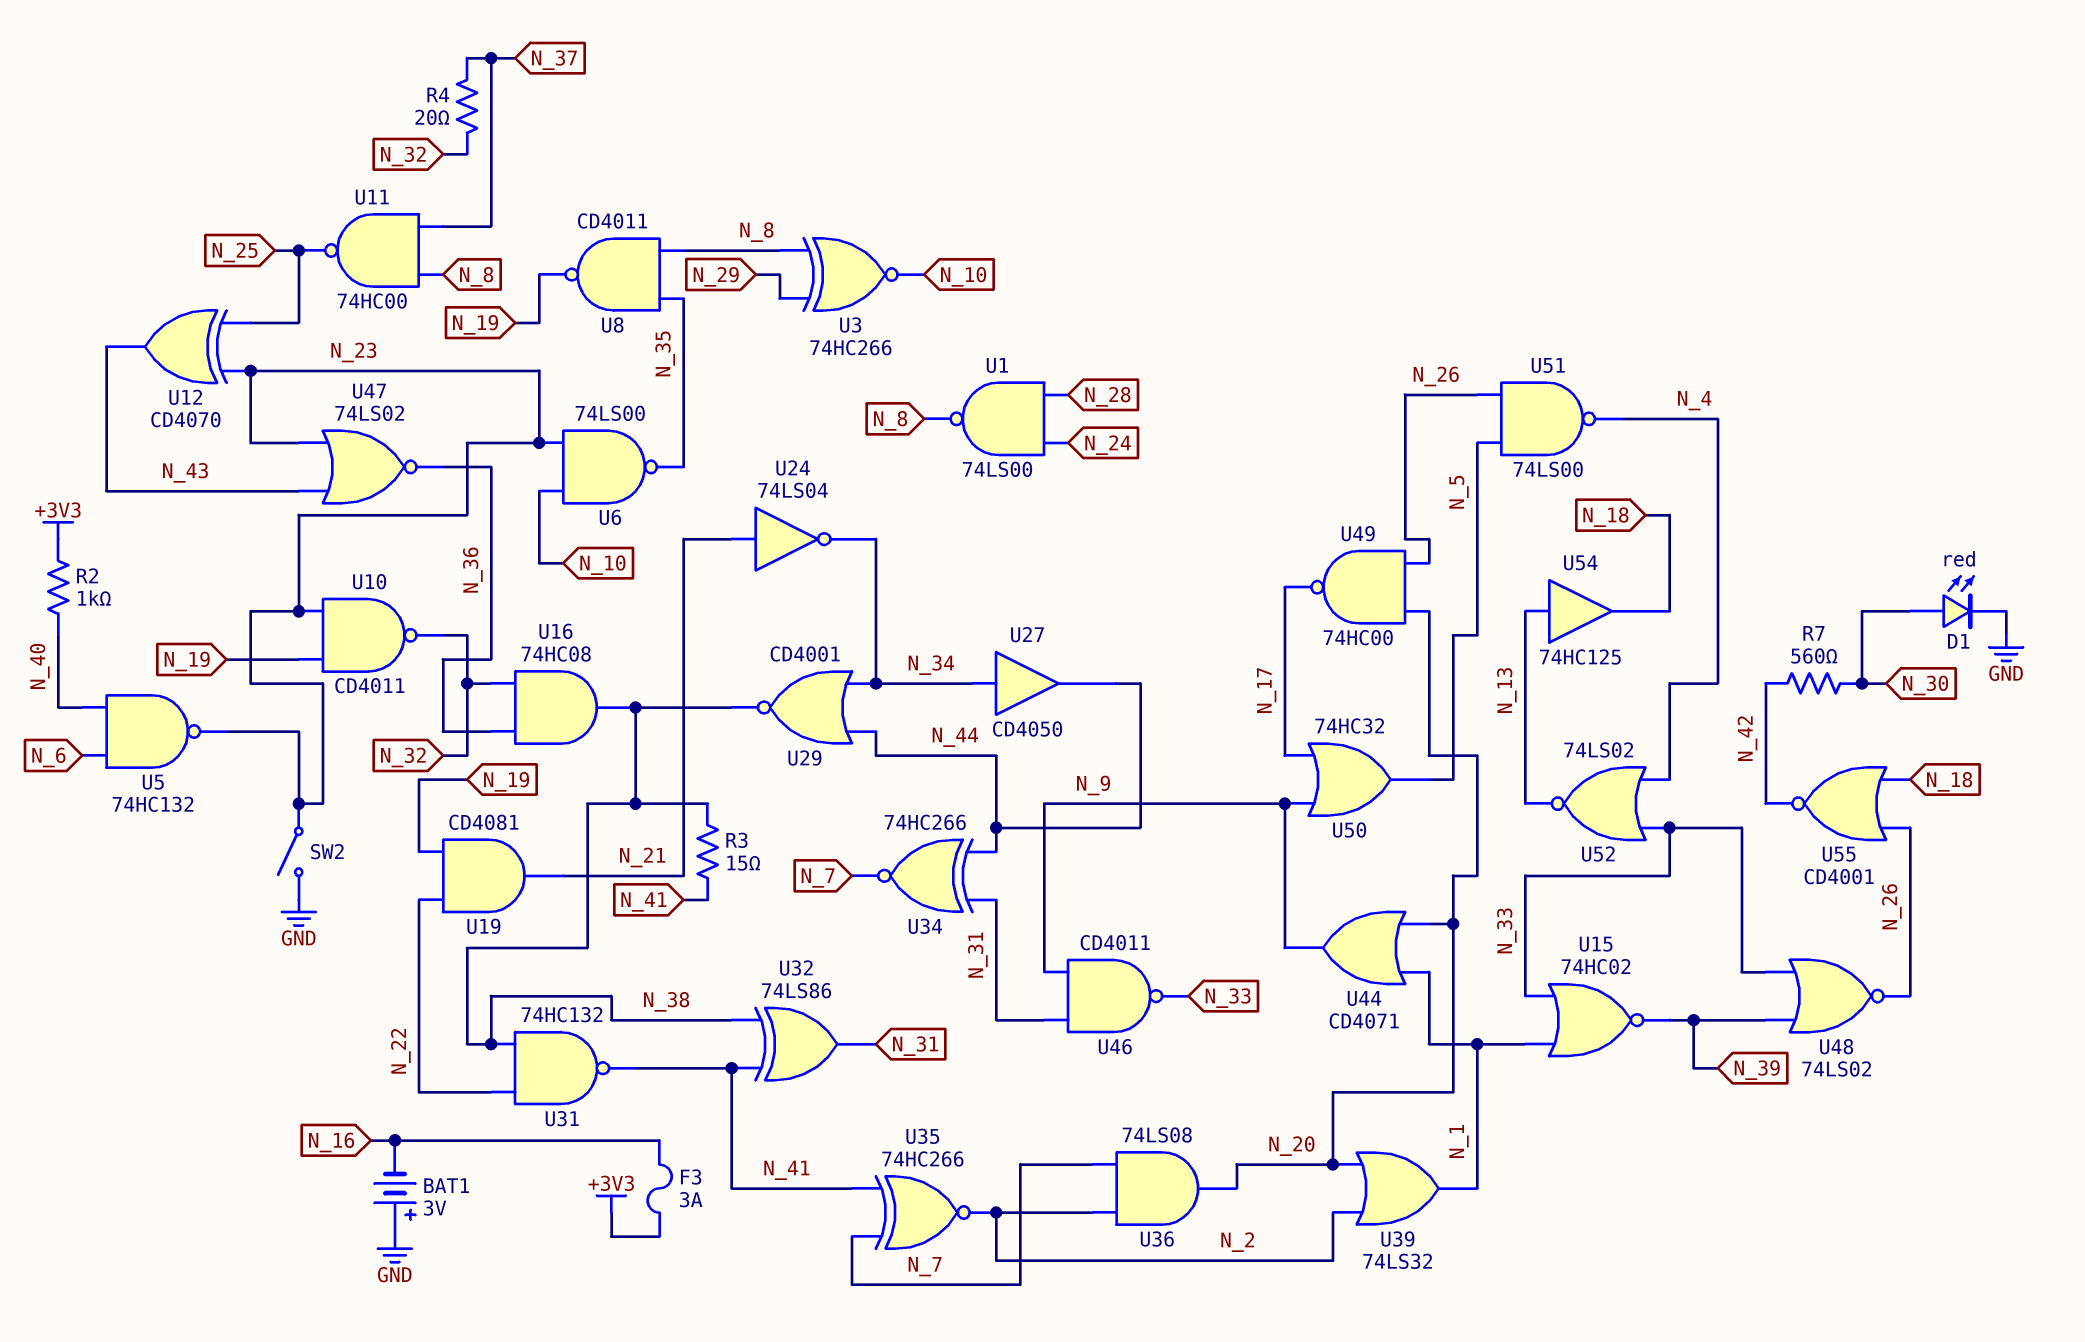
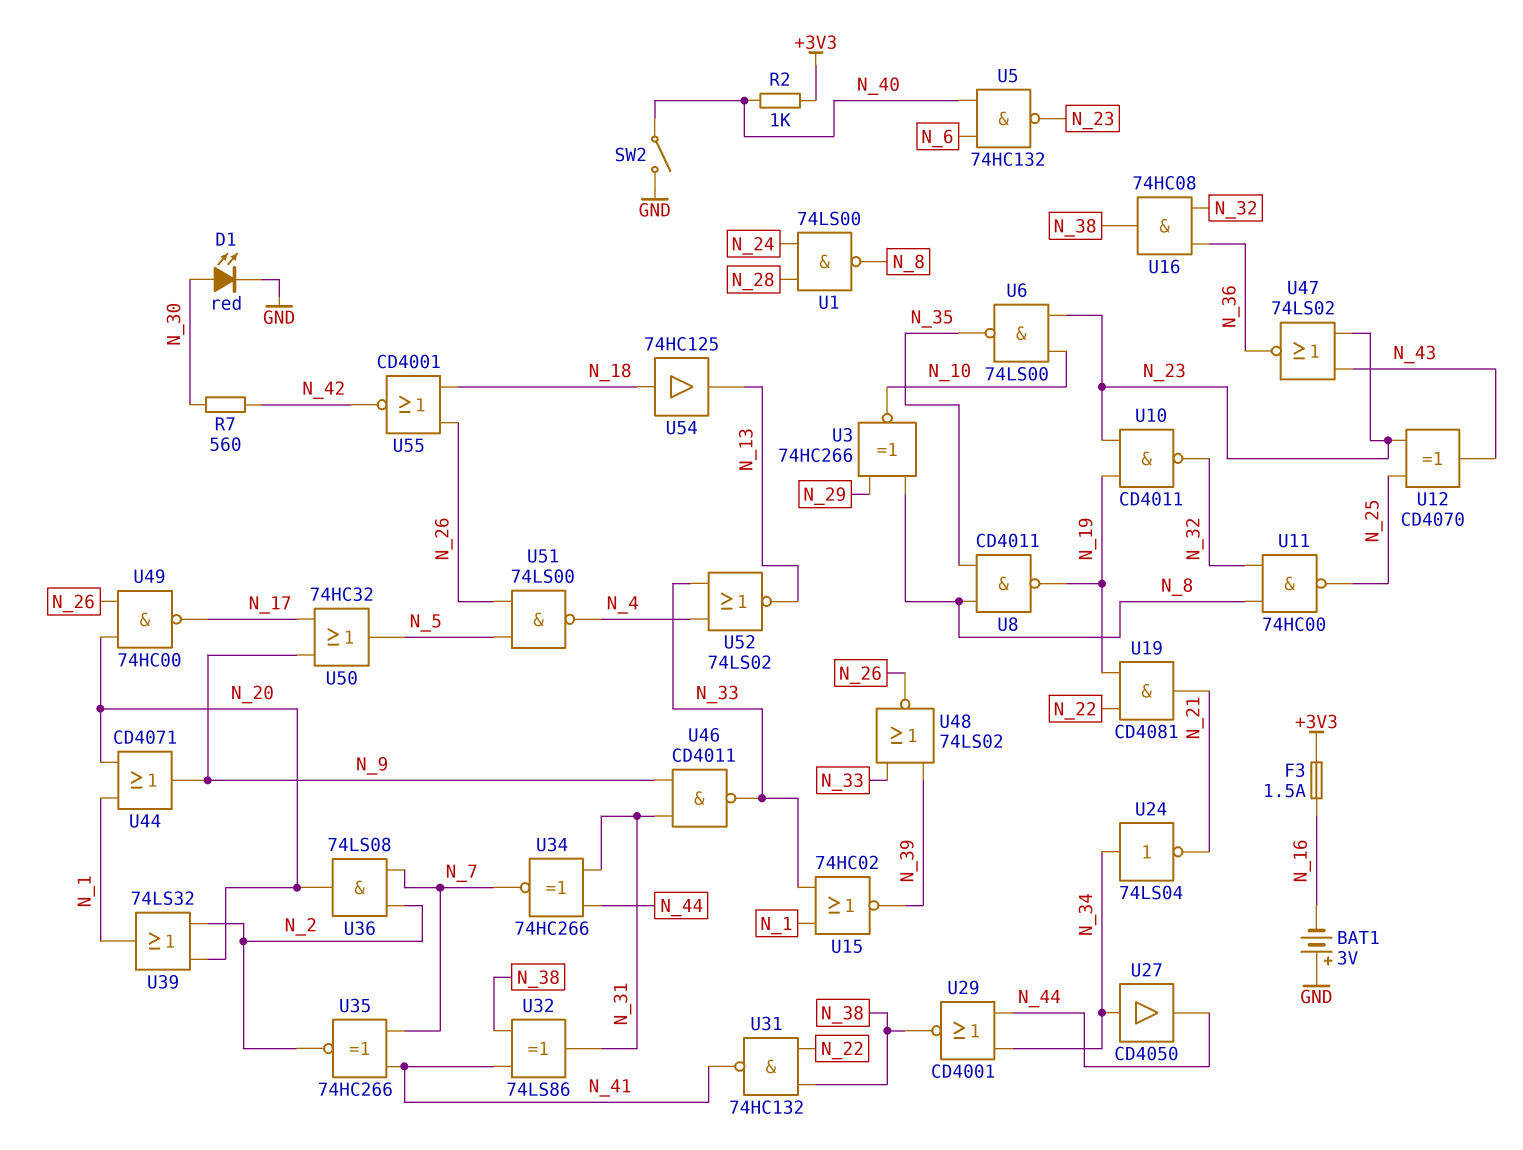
F3: 3A (+3V3, N_16) -> 1.5A (+3V3, N_16)
R3: 15 (N_38, N_41) -> none
R4: 20 (N_32, N_37) -> none
SW2: switch (GND, N_23) -> switch (GND, N_40)
U11: NAND 74HC00 (in N_8, in N_37, out N_25) -> NAND 74HC00 (in N_8, in N_32, out N_25)
U24: NOT 74LS04 (in N_21, out N_34) -> NOT 74LS04 (in N_34, out N_21)
U54: buffer 74HC125 (in N_13, out N_18) -> buffer 74HC125 (in N_18, out N_13)

